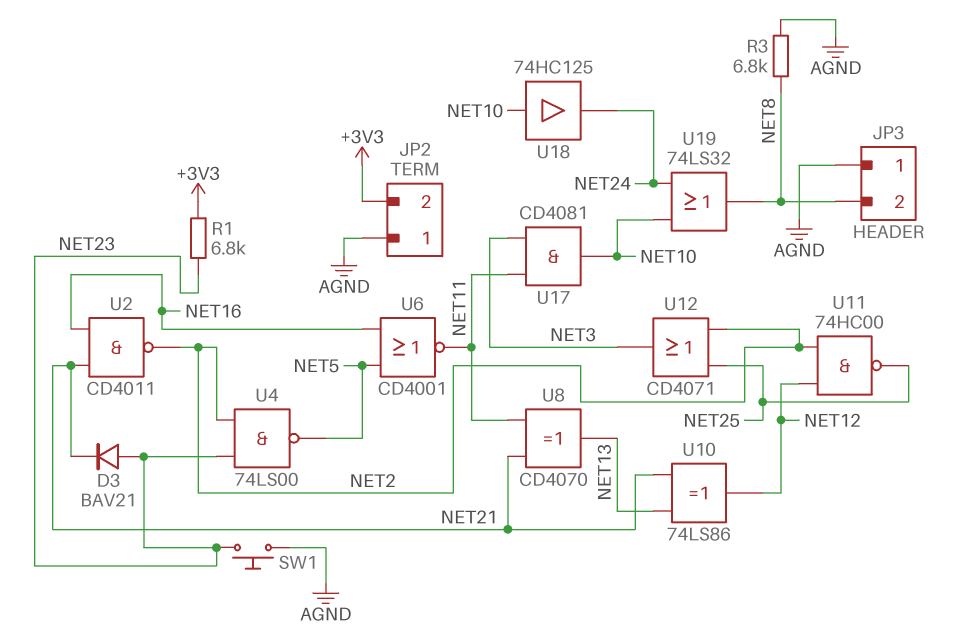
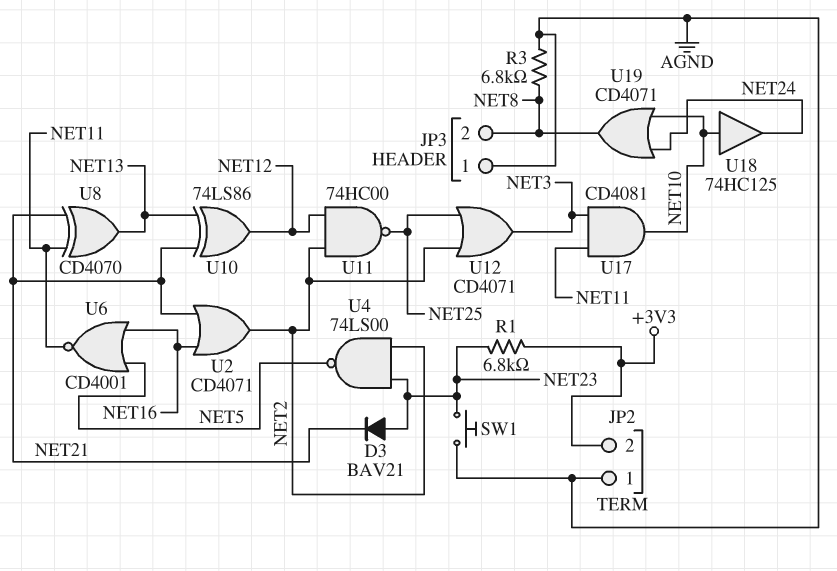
U2: NAND CD4011 (in NET16, in NET21, out NET2) -> OR CD4071 (in NET16, in NET21, out NET2)
U19: OR 74LS32 (in NET10, in NET24, out NET8) -> OR CD4071 (in NET10, in NET24, out NET8)

